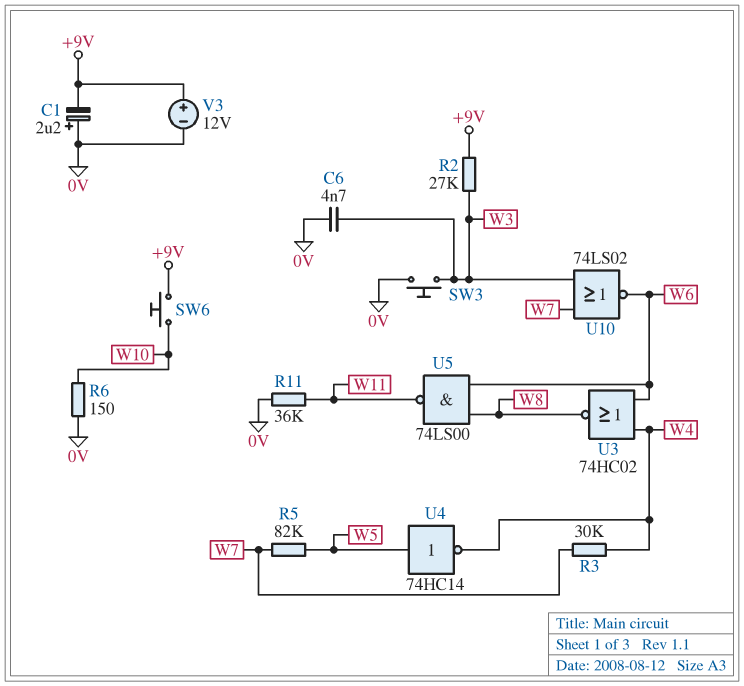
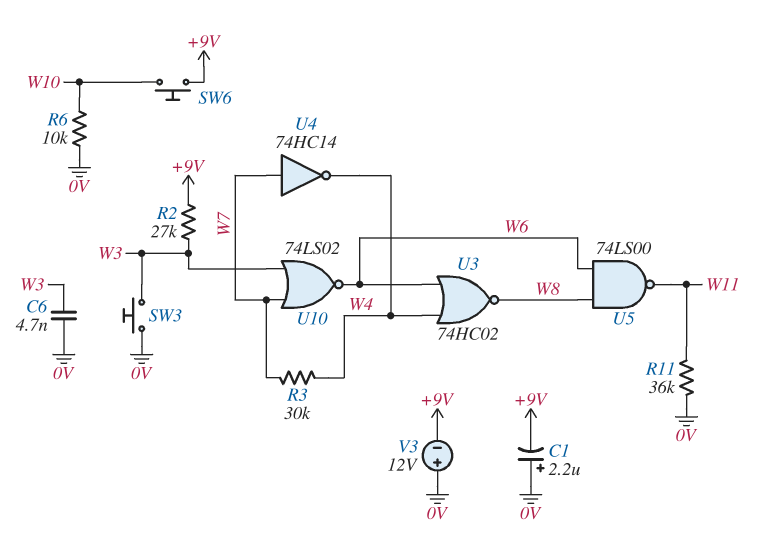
R5: 82k (W5, W7) -> none
R6: 150 (0V, W10) -> 10k (0V, W10)
U4: NOT 74HC14 (in W5, out W4) -> NOT 74HC14 (in W7, out W4)
V3: 12V (plus +9V, minus 0V) -> 12V (plus 0V, minus +9V)

